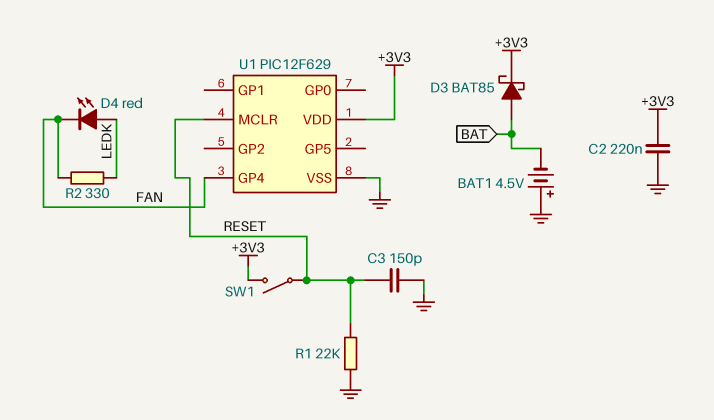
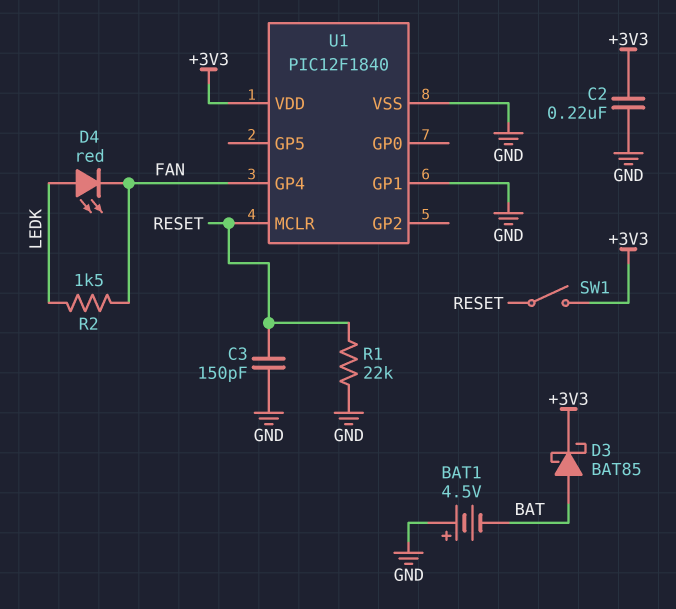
R2: 330 (FAN, LEDK) -> 1.5k (FAN, LEDK)
U1: PIC12F629 -> PIC12F1840
U1 pin GP1: none -> GND

